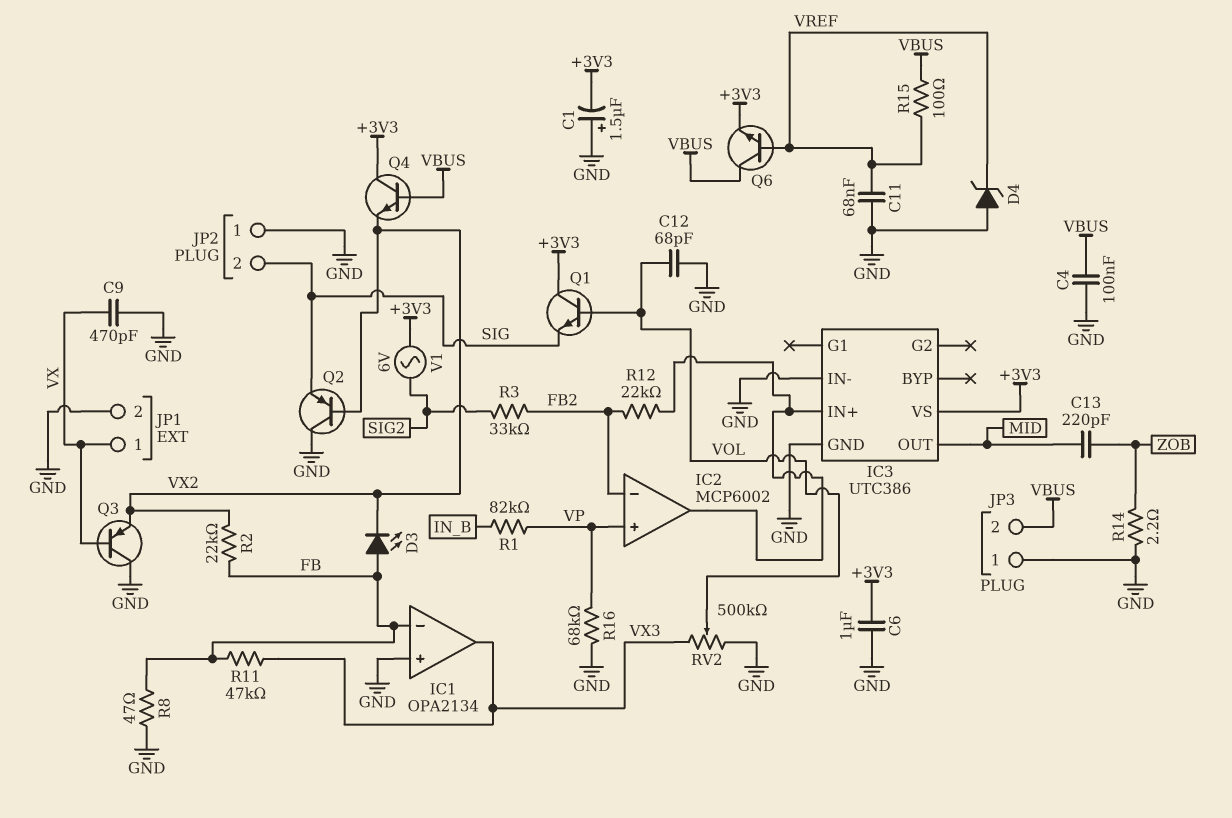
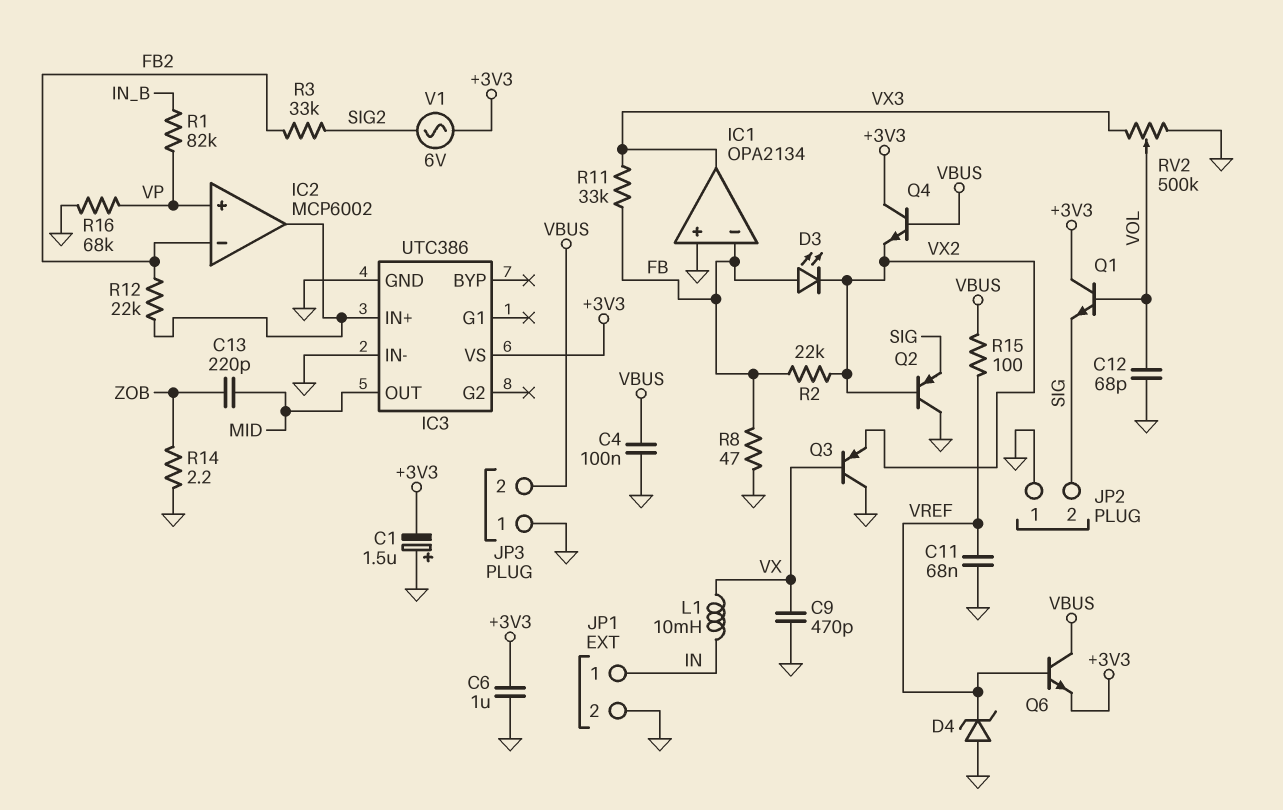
JP1 pin 1: VX -> IN
L1: none -> 10mH (IN, VX)
R11: 47k (FB, VX3) -> 33k (FB, VX3)

